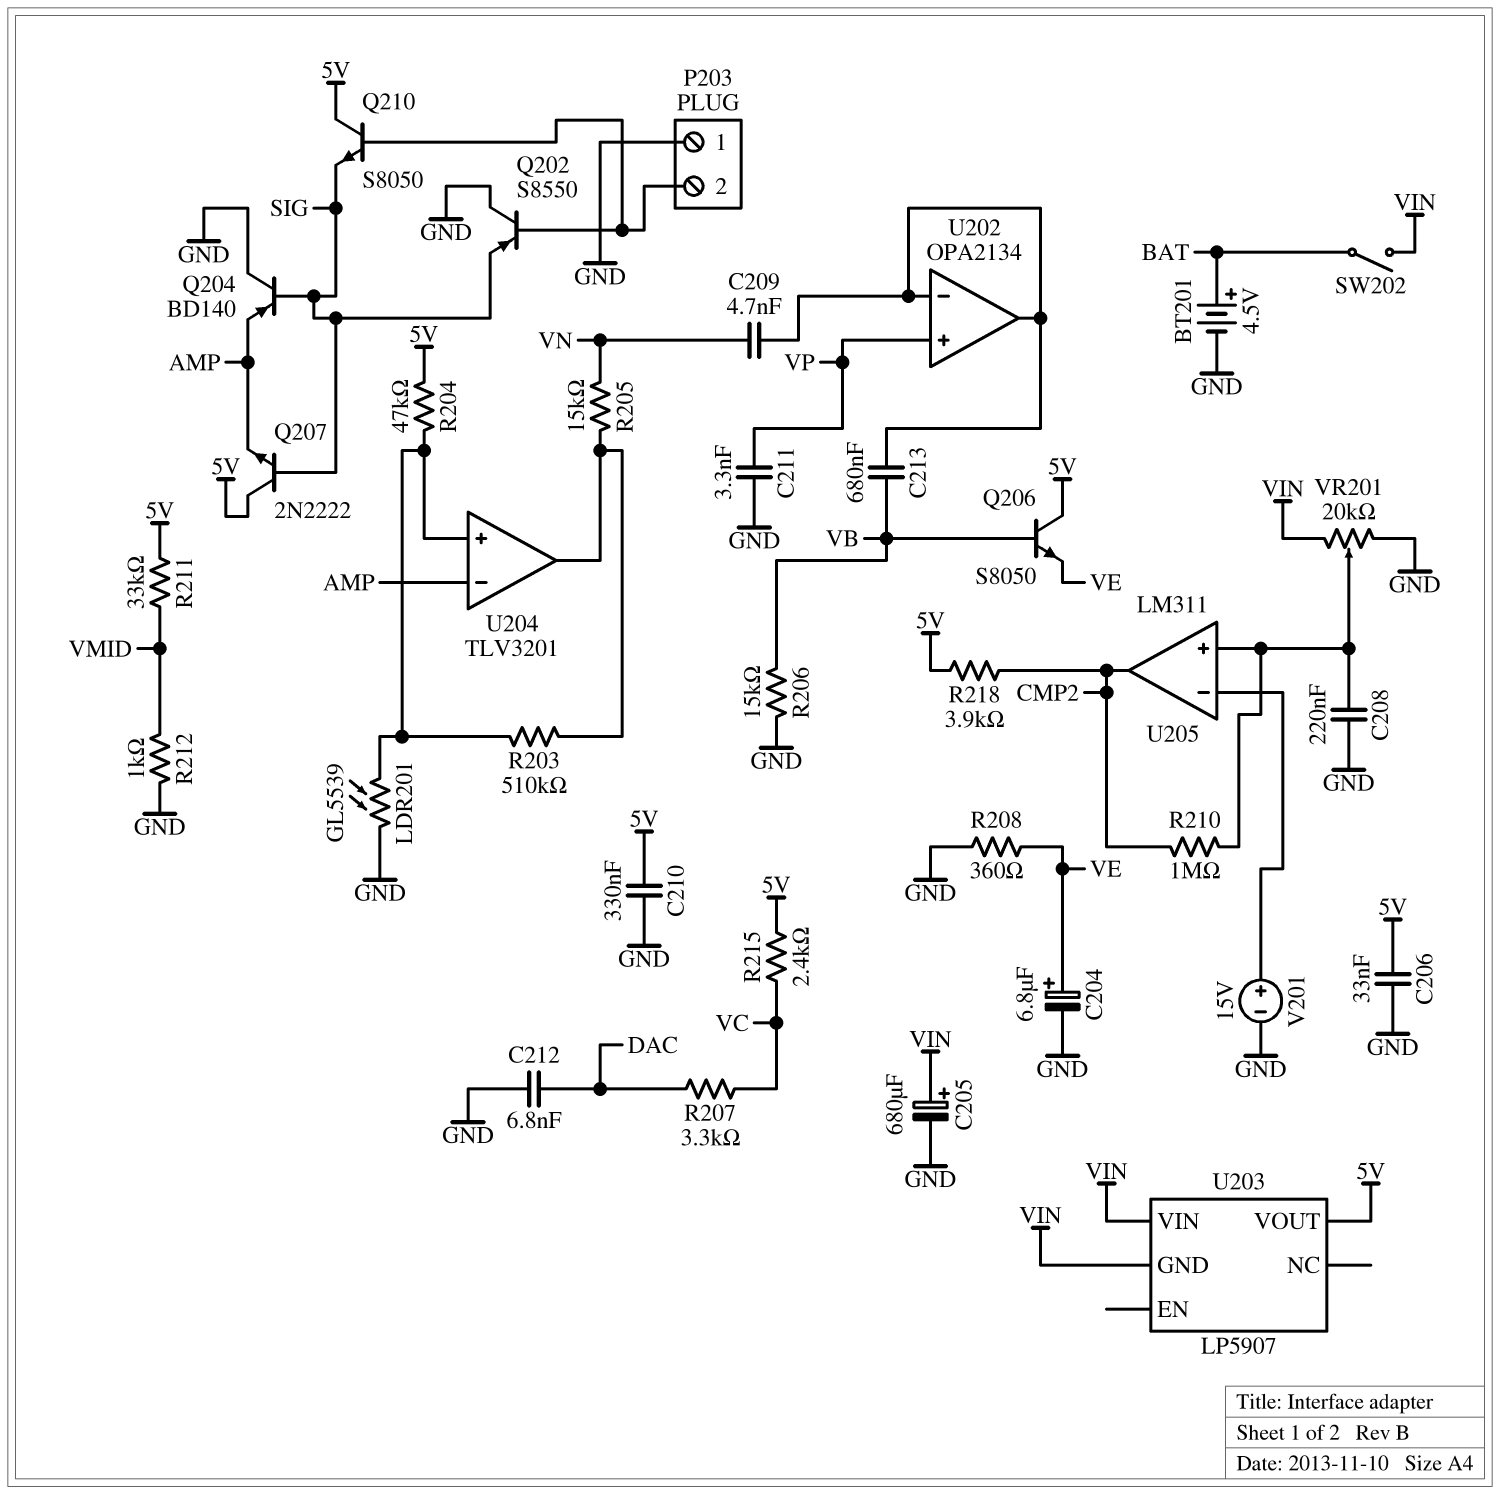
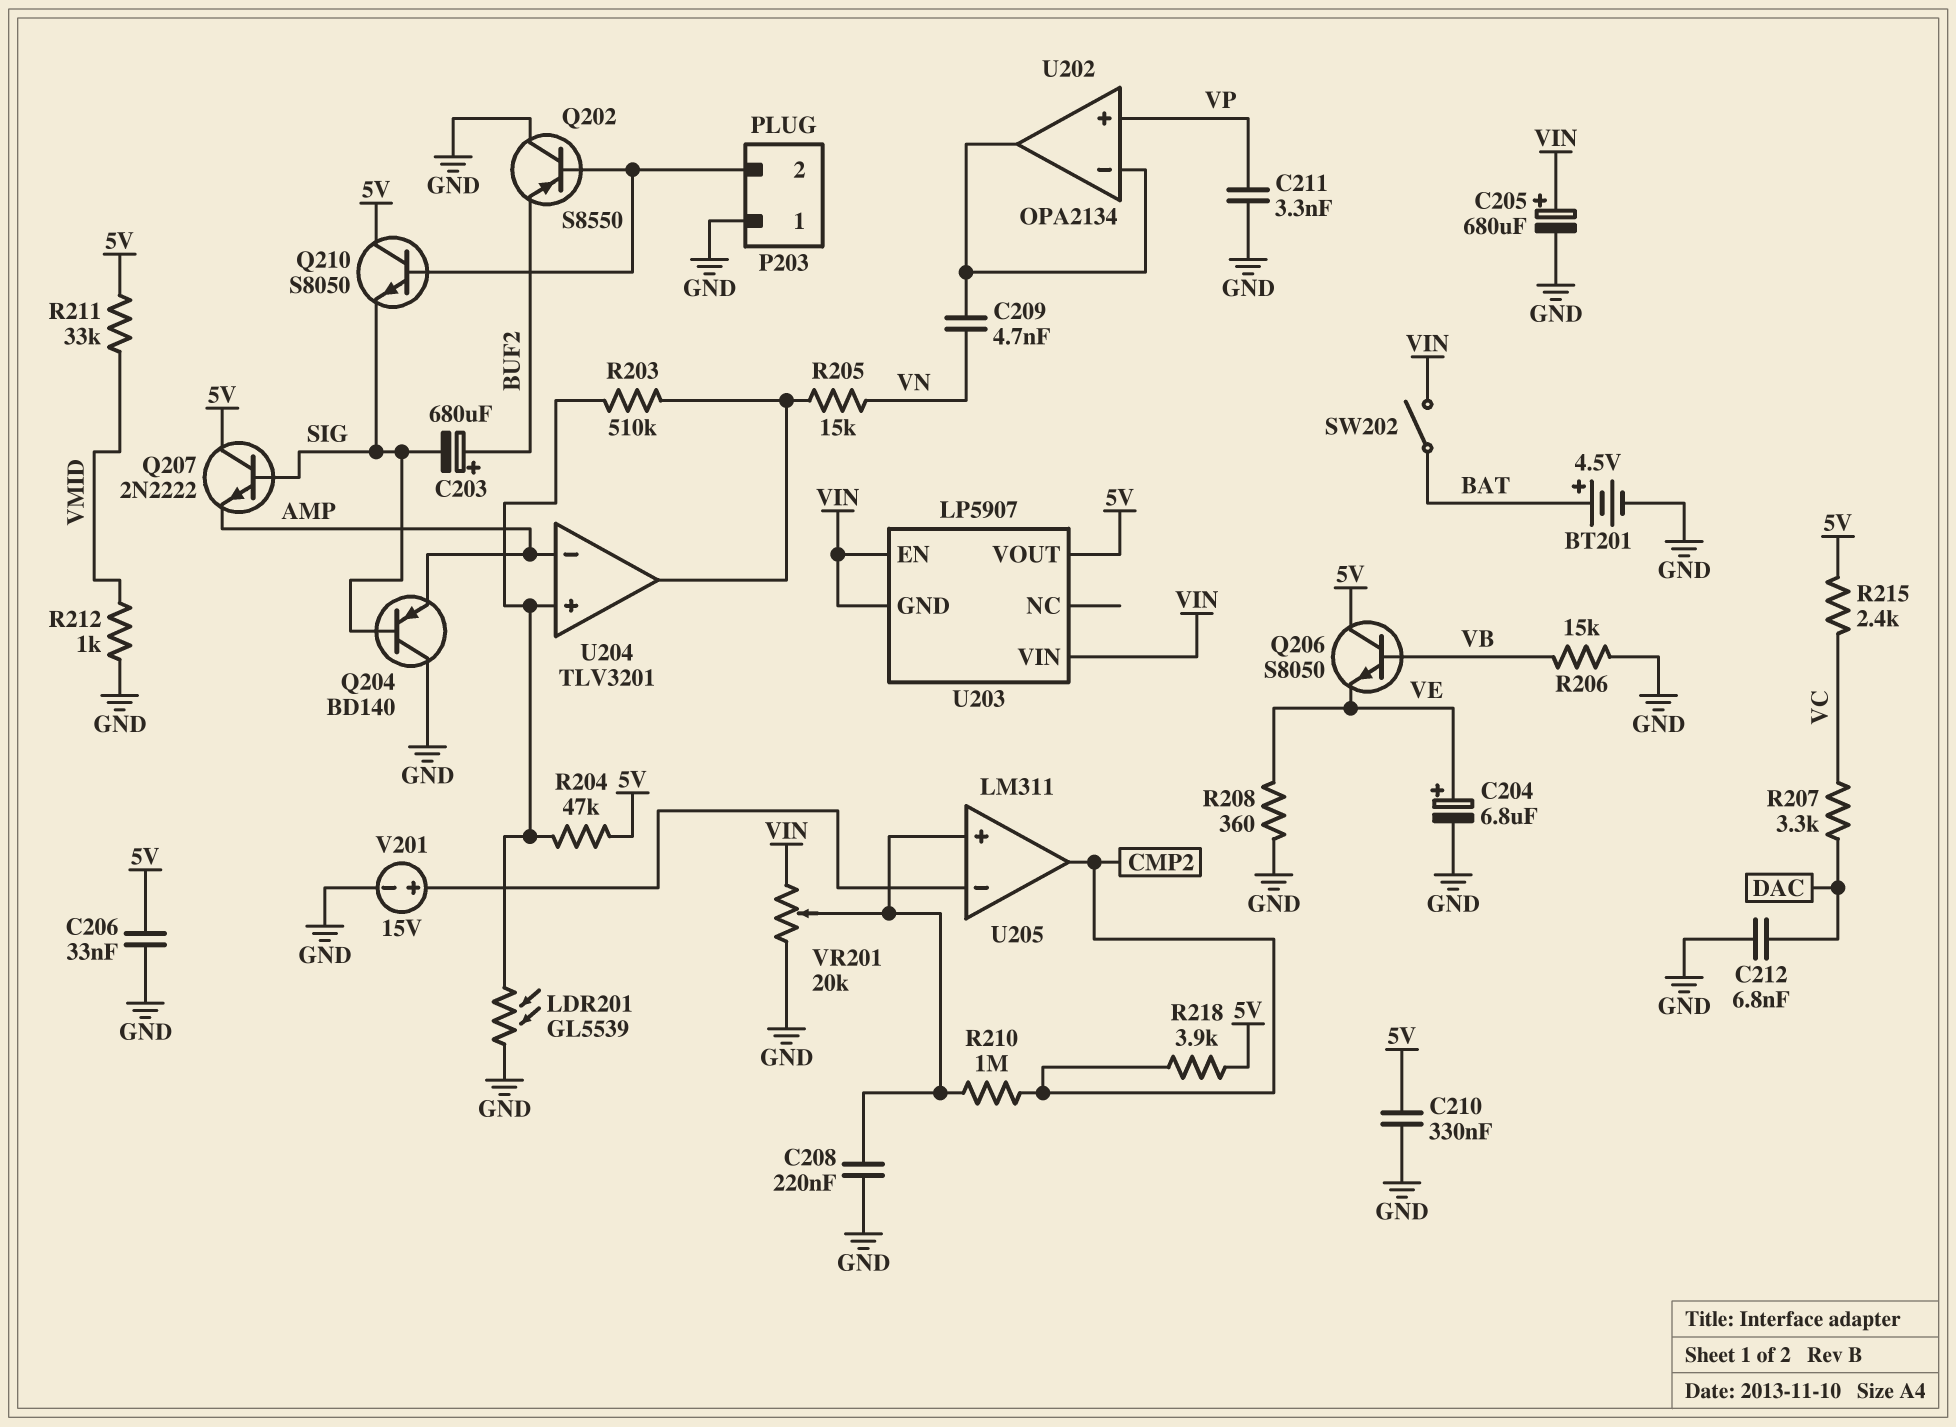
C203: none -> 680uF (plus BUF2, minus SIG)
C213: 680nF (U202/in-, VB) -> none
Q202: PNP S8550 (B P203/2, C GND, E SIG) -> PNP S8550 (B P203/2, C GND, E BUF2)
U203 pin EN: none -> VIN

